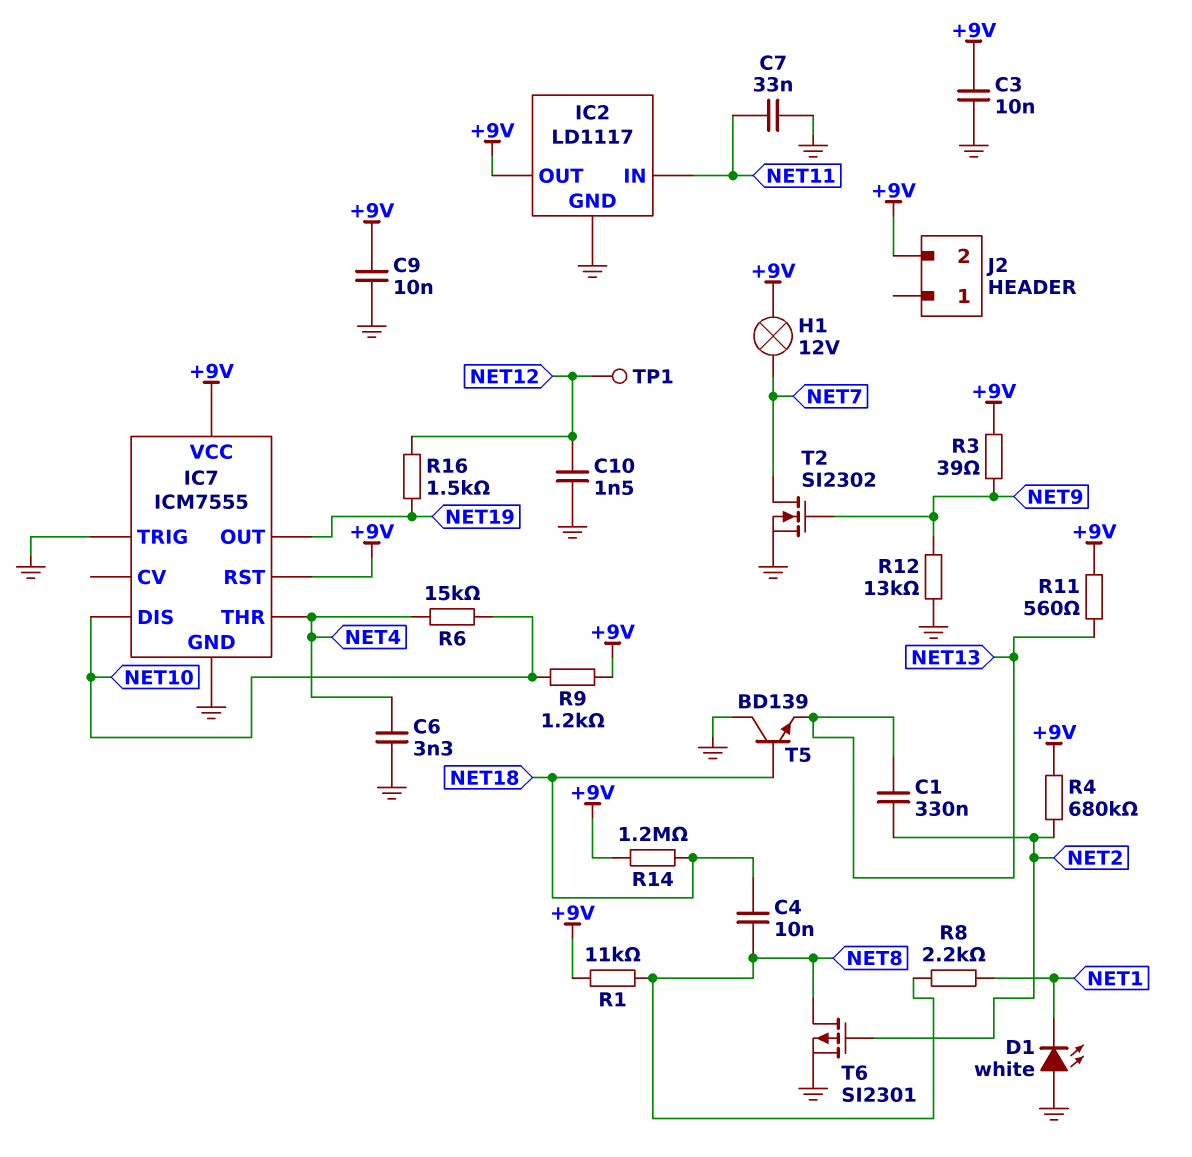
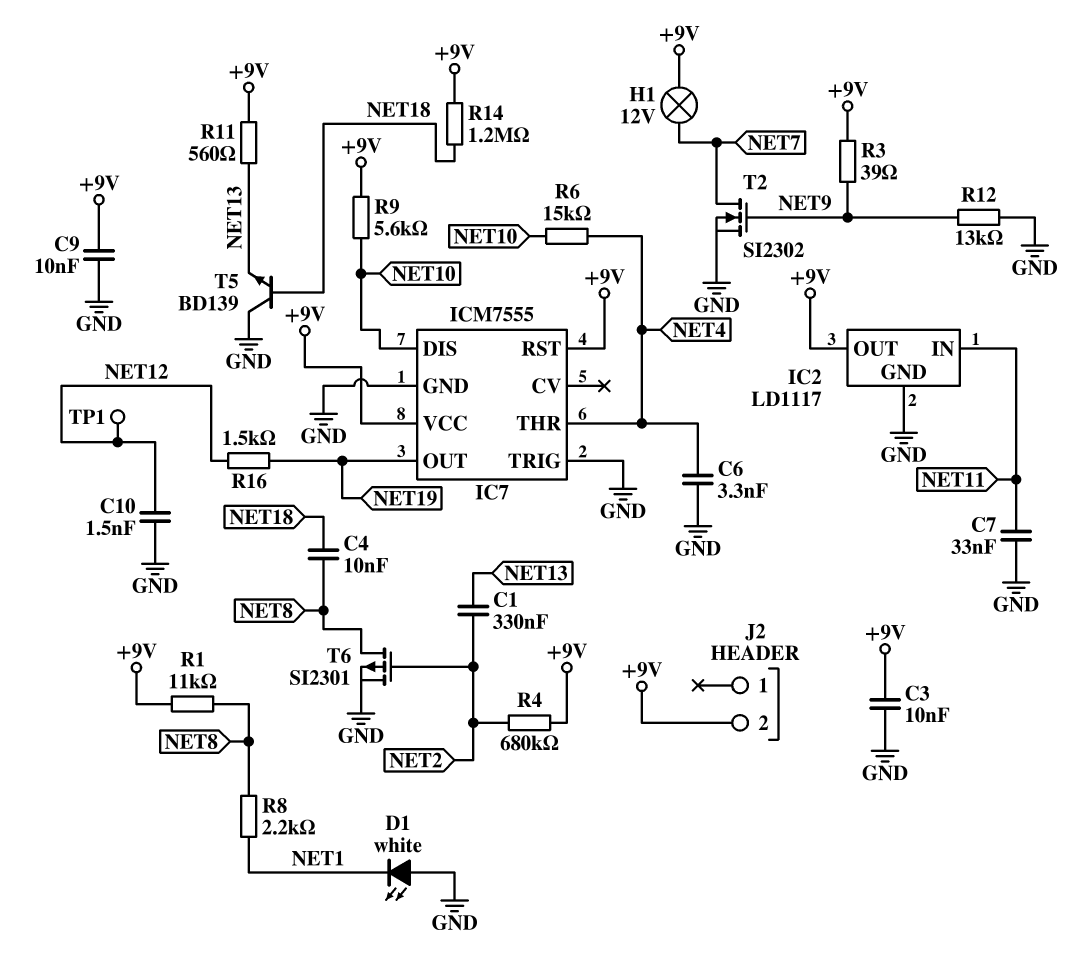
R9: 1.2k (+9V, NET10) -> 5.6k (+9V, NET10)

